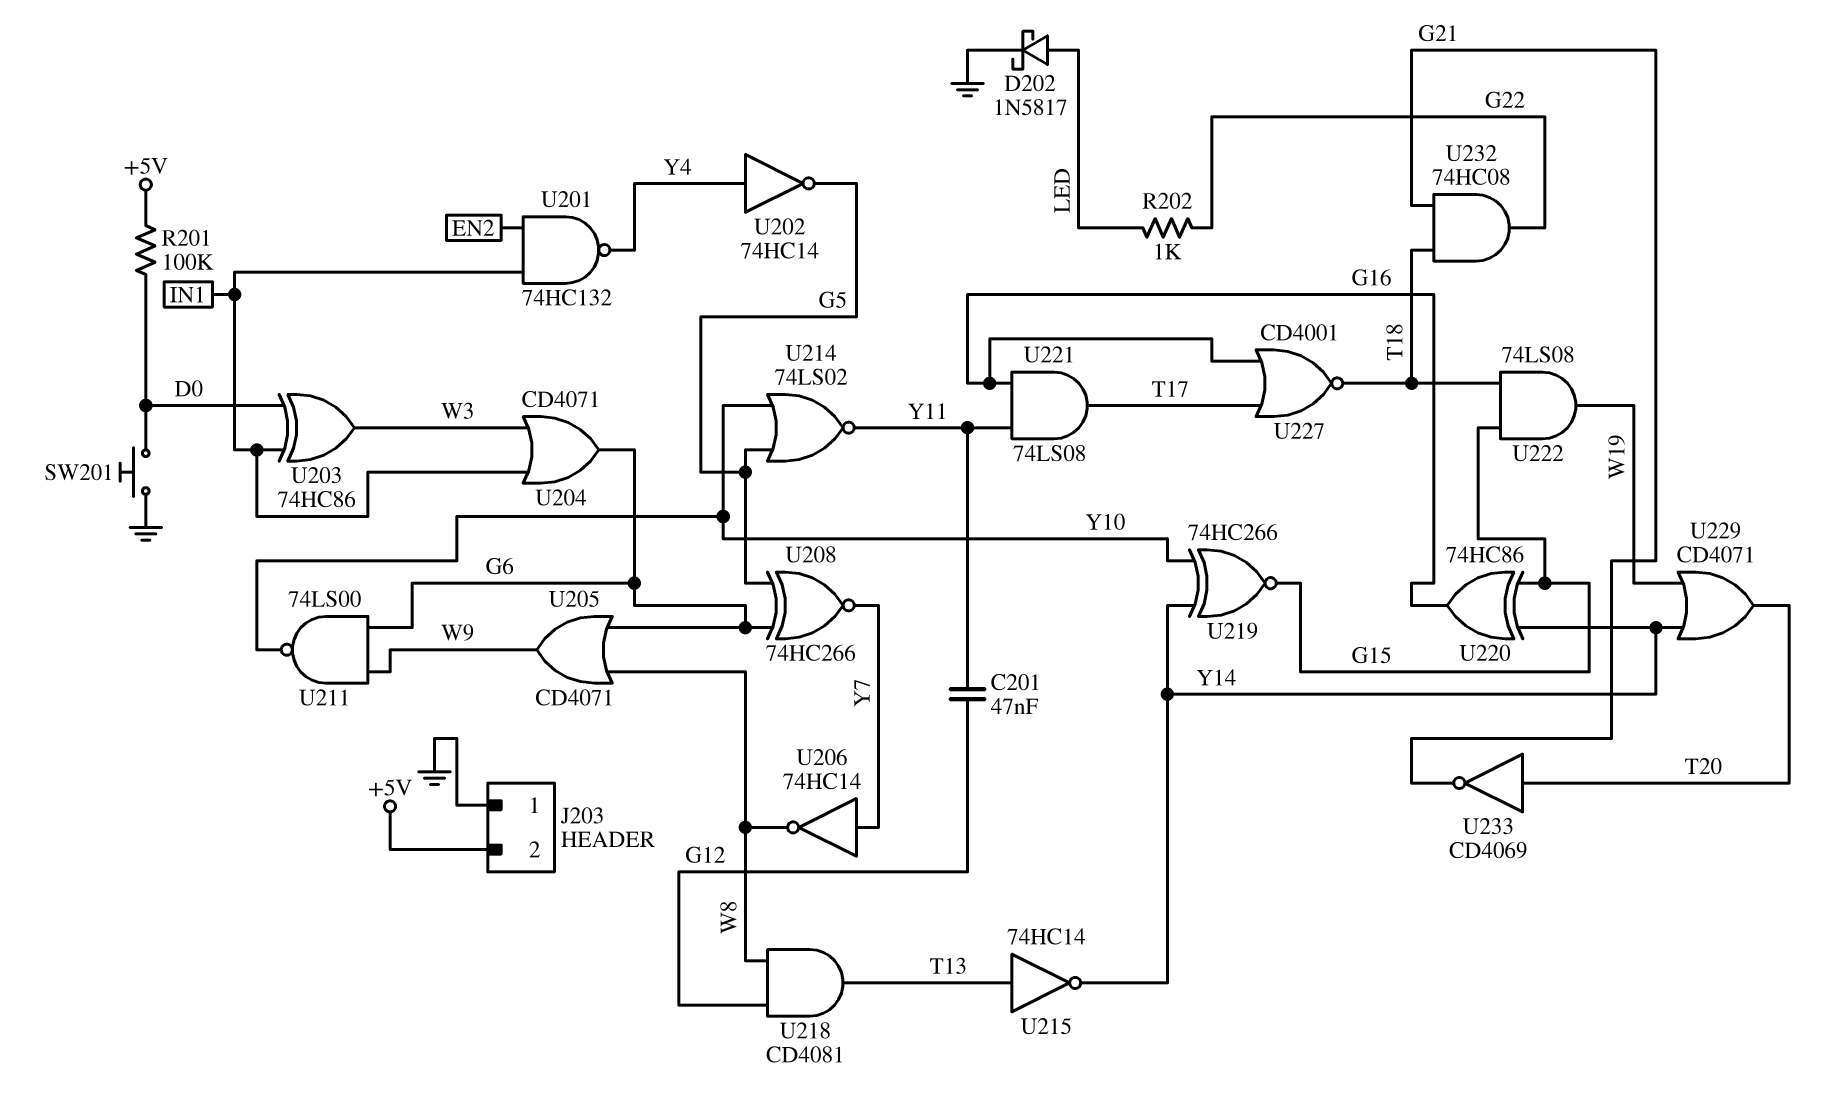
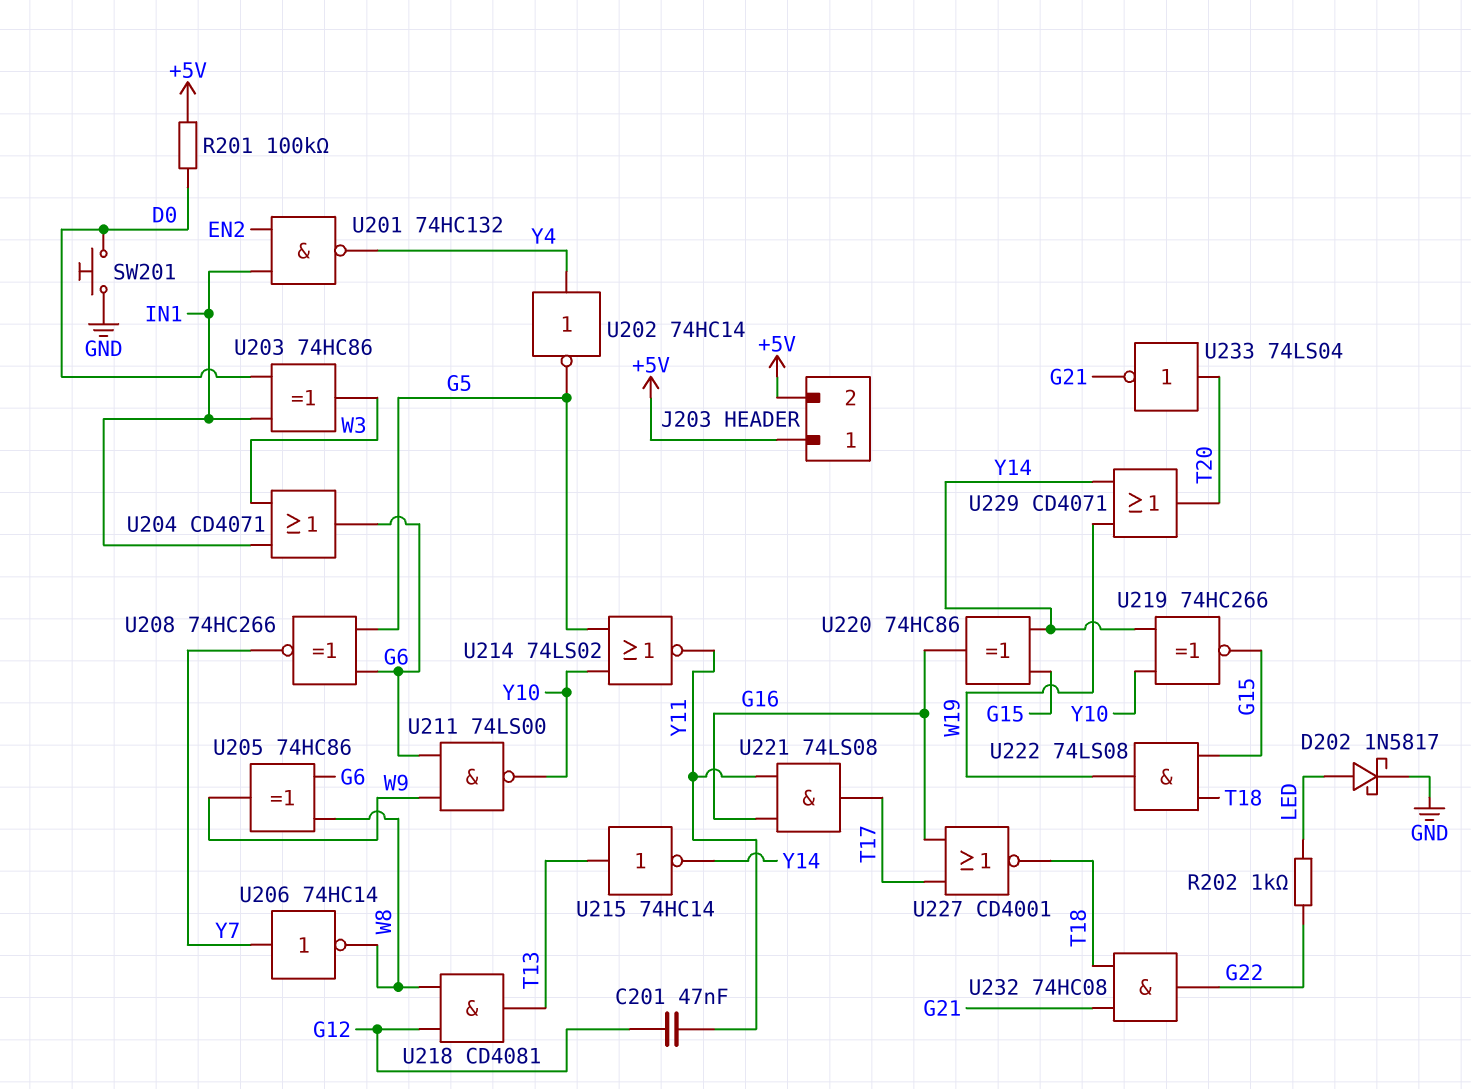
J203 pin 1: GND -> +5V
U205: OR CD4071 (in G6, in W8, out W9) -> XOR 74HC86 (in G6, in W8, out W9)
U233: NOT CD4069 (in T20, out G21) -> NOT 74LS04 (in T20, out G21)

